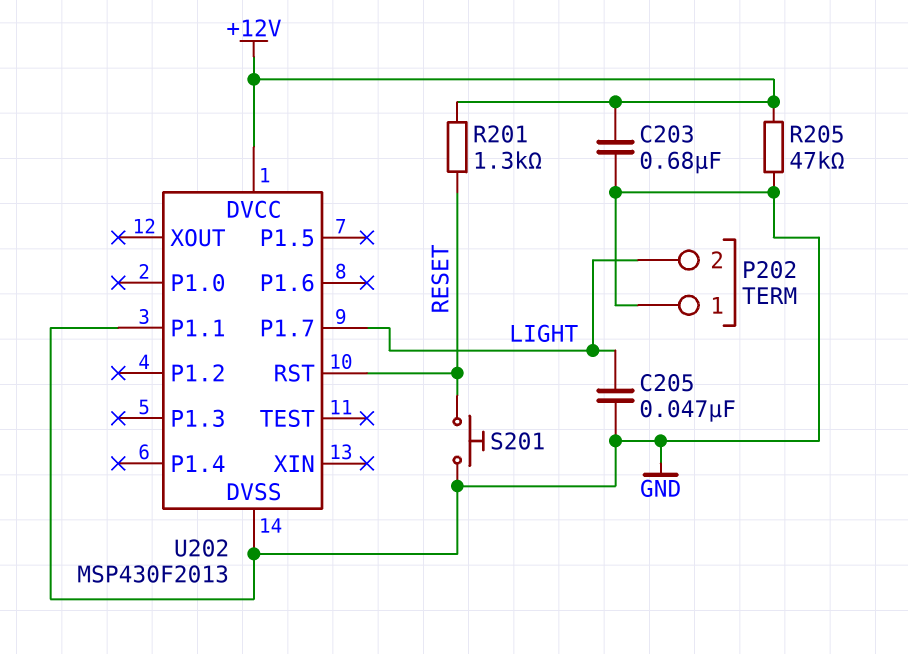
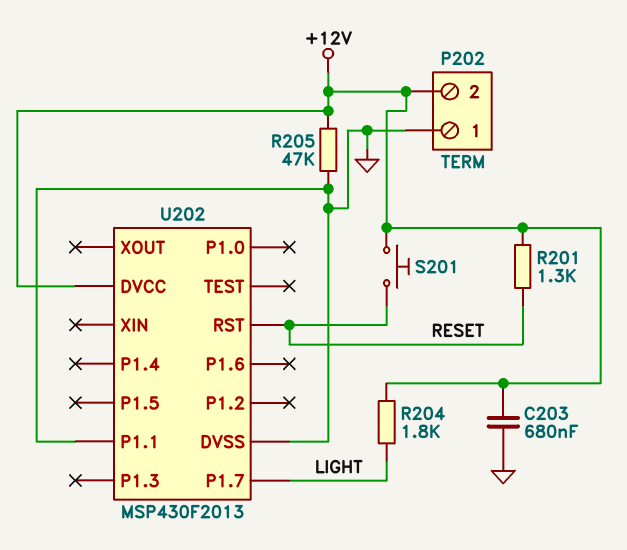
C205: 47nF (GND, LIGHT) -> none
P202 pin 2: LIGHT -> +12V
R204: none -> 1.8k (+12V, LIGHT)
S201: button (GND, RESET) -> button (+12V, RESET)

